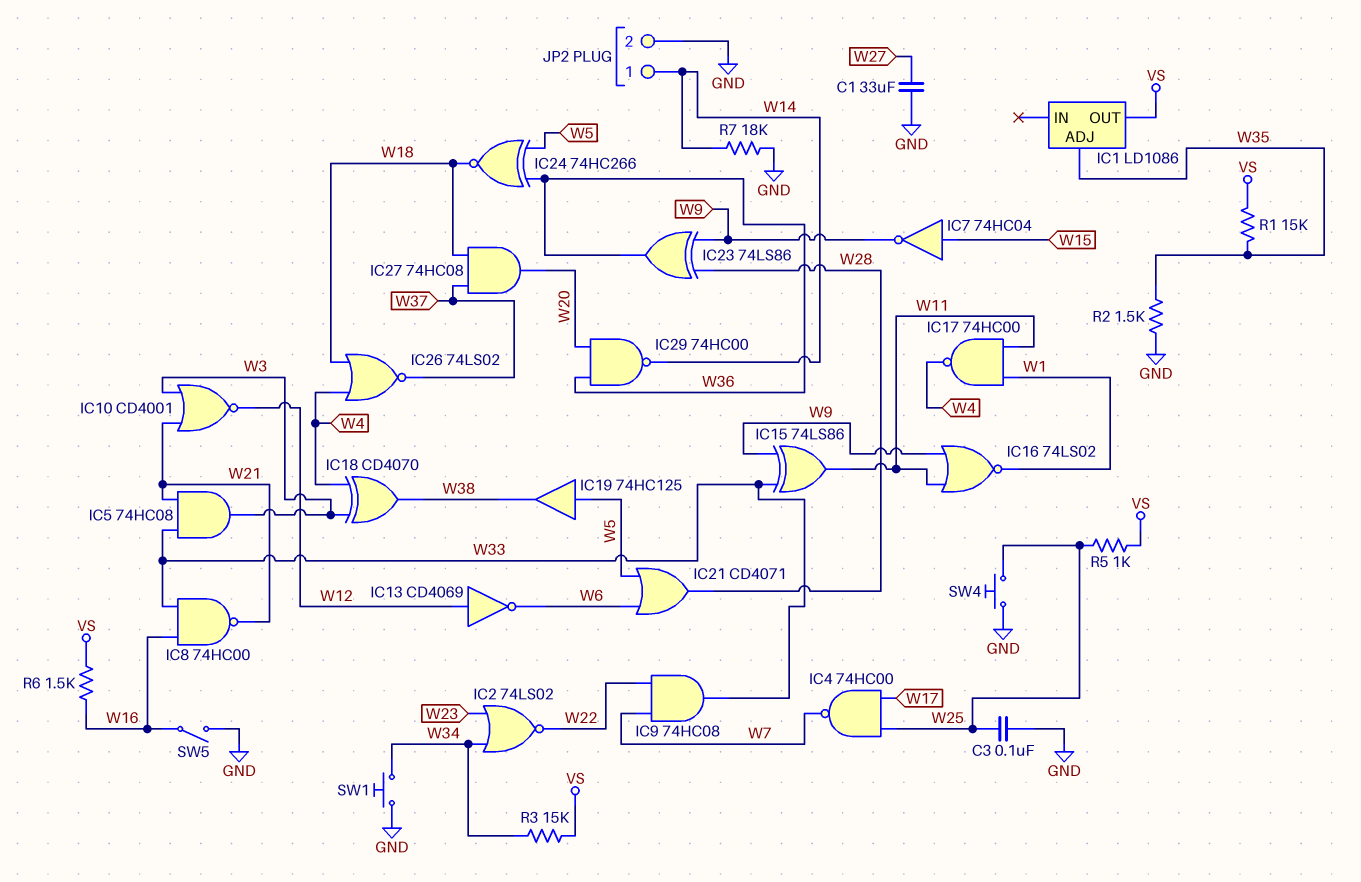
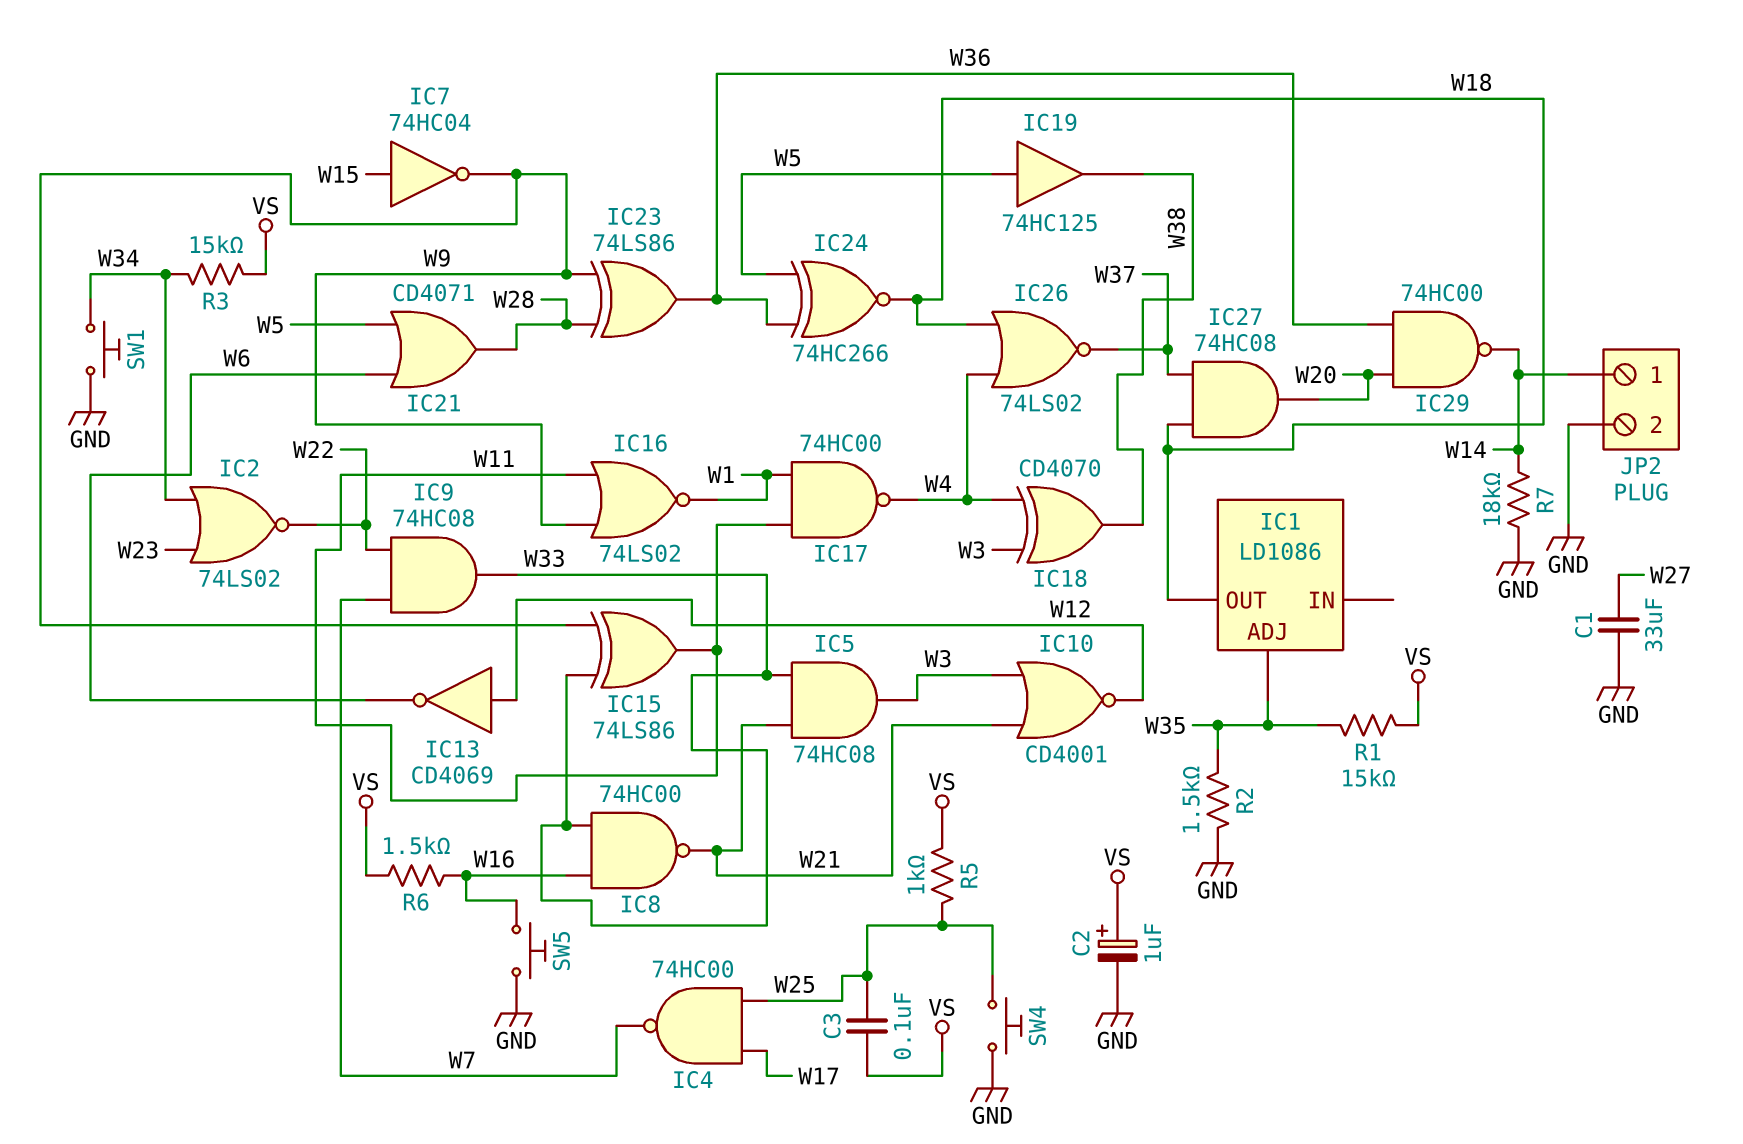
C2: none -> 1uF (plus VS, minus GND)
C3: 100nF (GND, W25) -> 100nF (VS, W25)
IC1 pin OUT: VS -> W18
SW5: switch (GND, W16) -> button (GND, W16)

